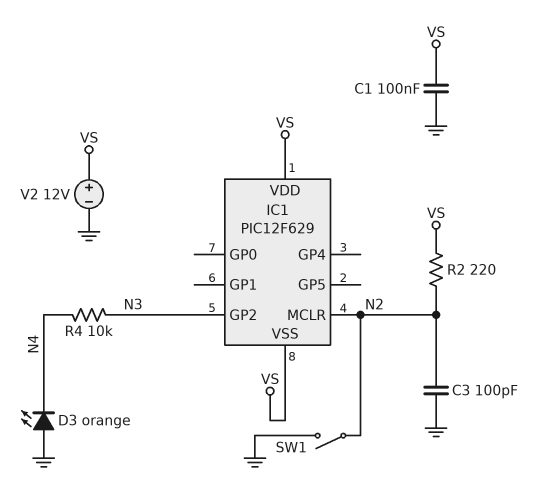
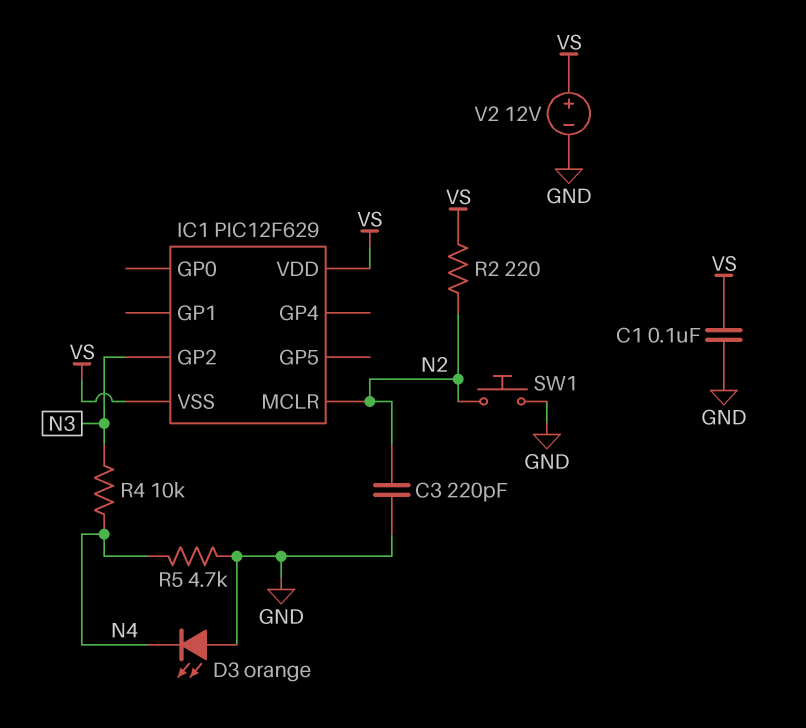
C3: 100pF (GND, N2) -> 220pF (GND, N2)
R5: none -> 4.7k (GND, N4)
SW1: switch (GND, N2) -> button (GND, N2)

